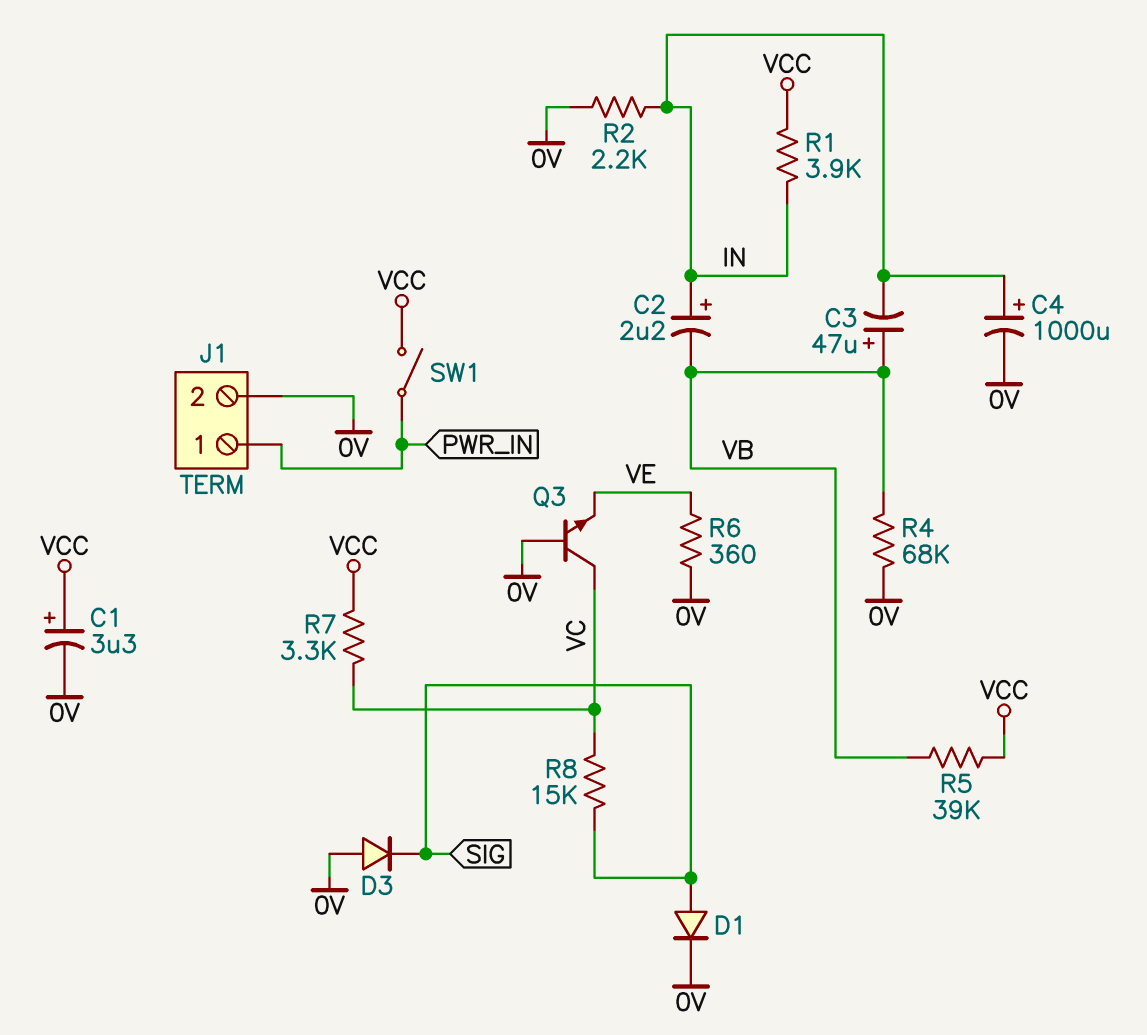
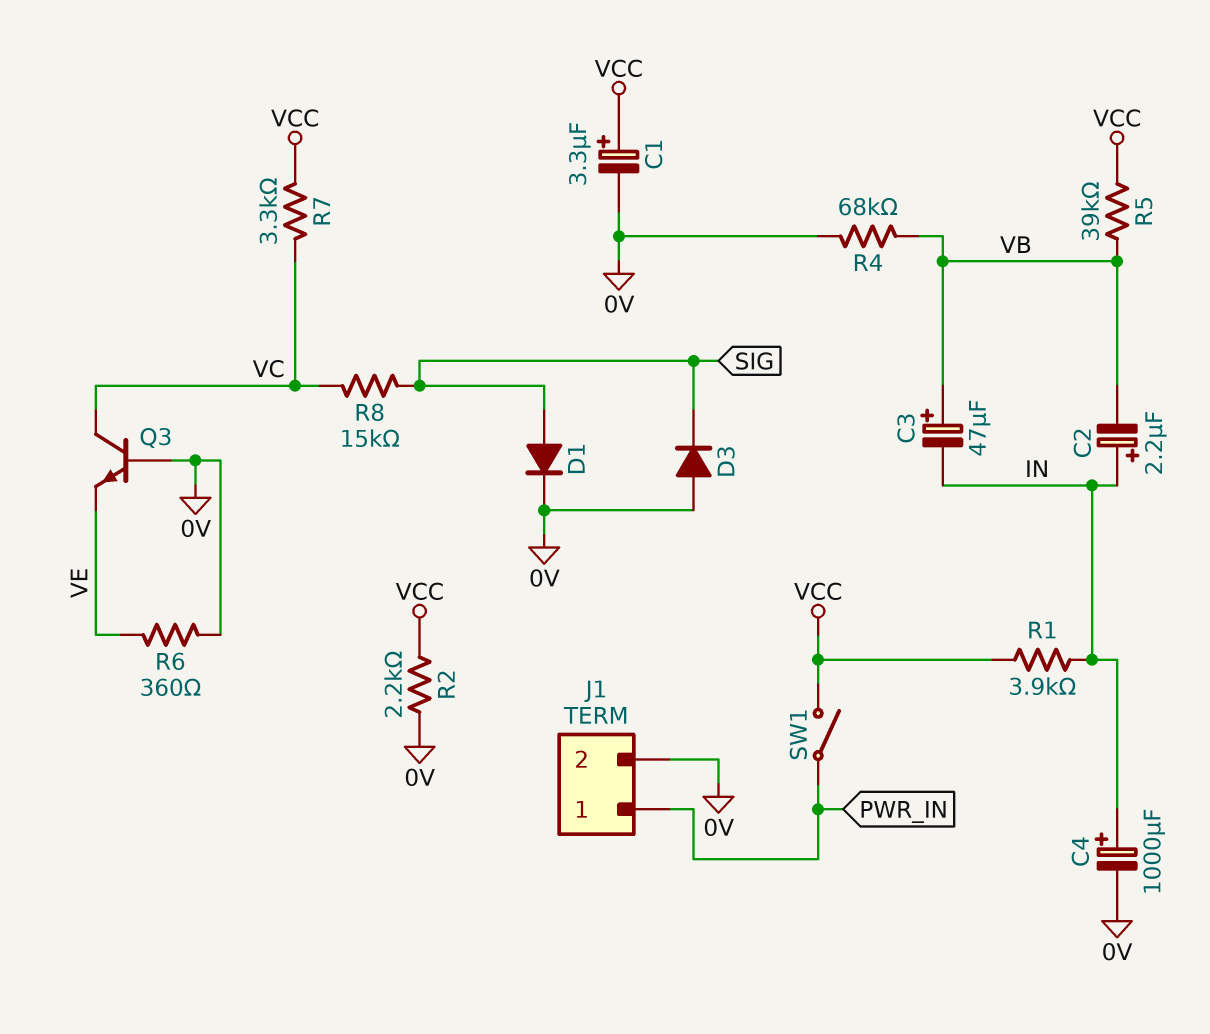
R2: 2.2k (0V, IN) -> 2.2k (0V, VCC)

